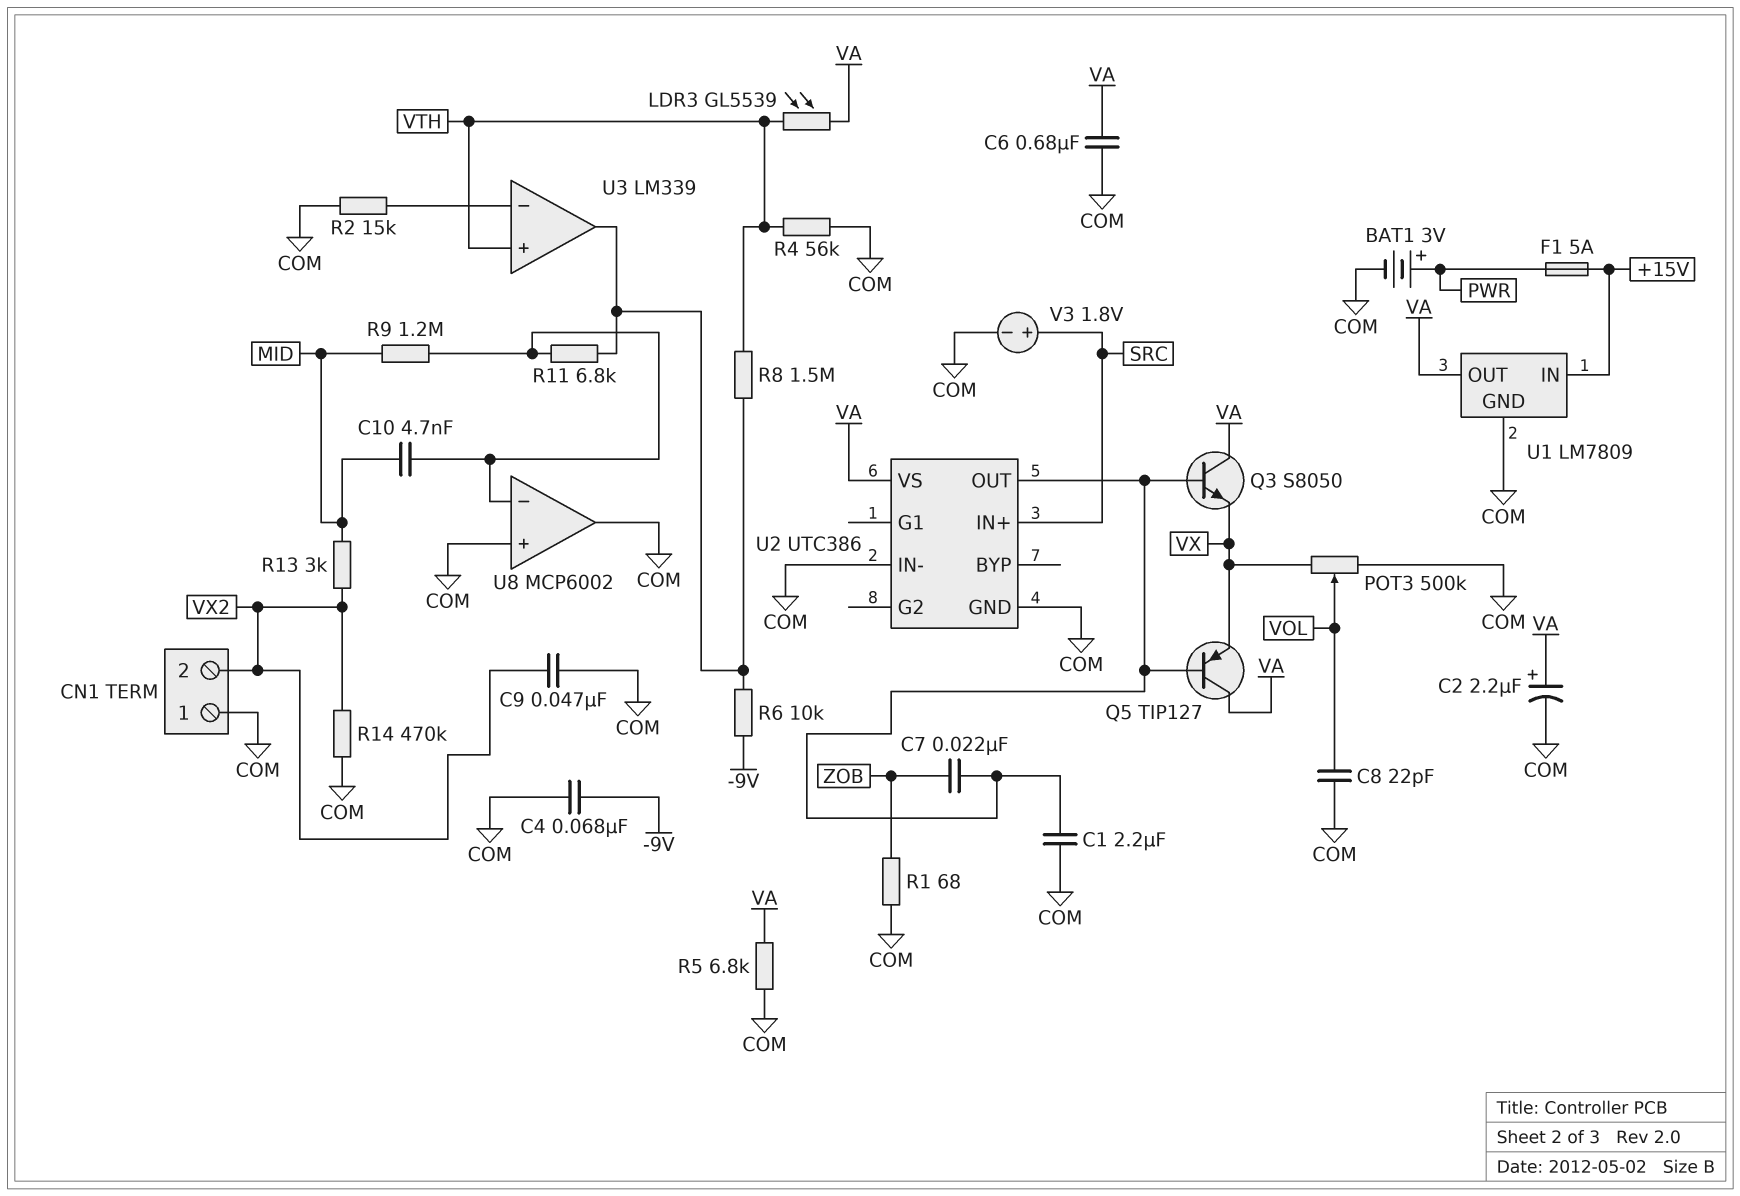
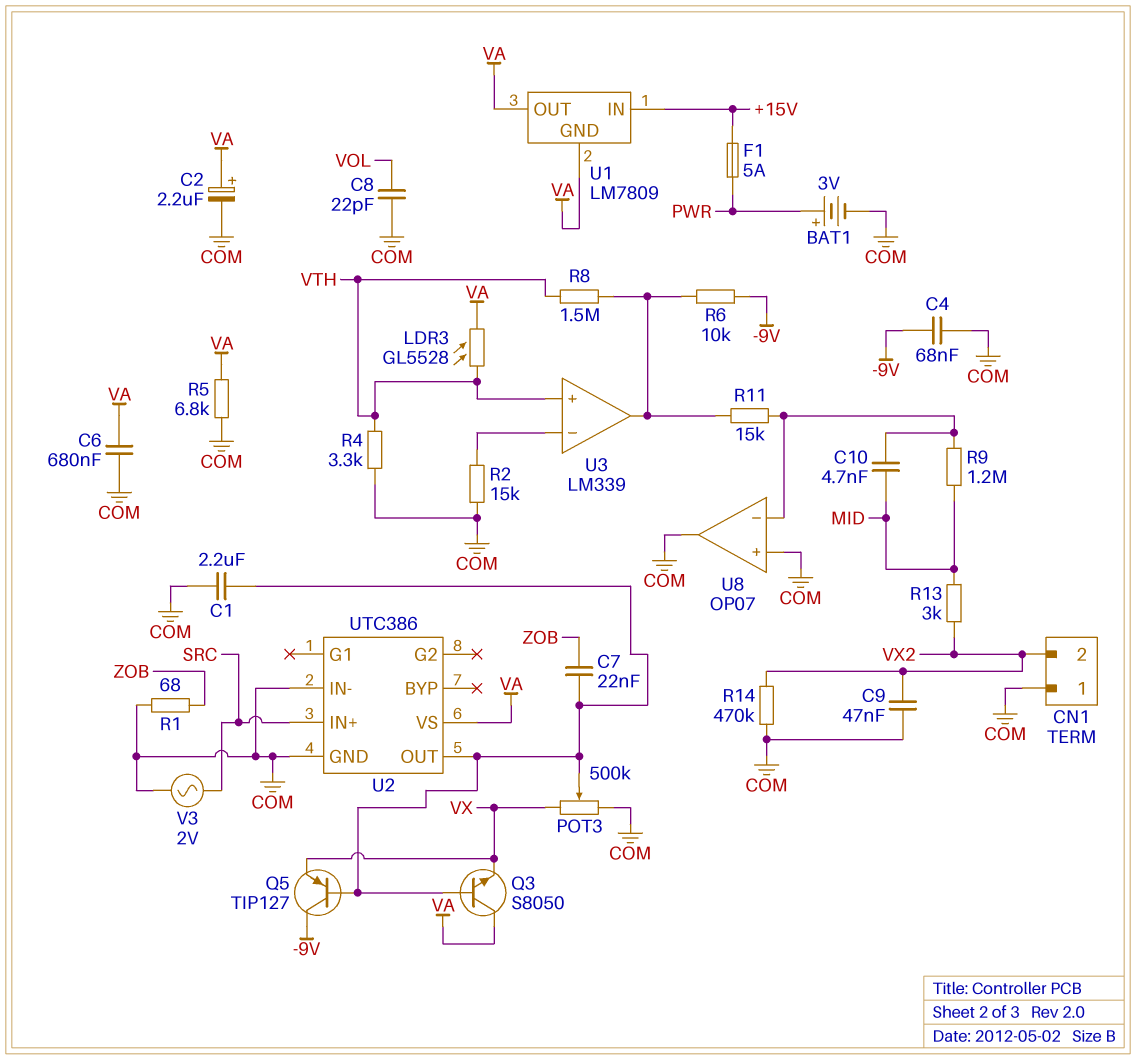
LDR3: GL5539 (VA, VTH) -> GL5528 (VA, VTH)
POT3: 500k (COM, VX, wiper VOL) -> 500k (COM, VX, wiper U2/OUT)
Q5: PNP TIP127 (B U2/OUT, C VA, E VX) -> PNP TIP127 (B U2/OUT, C -9V, E VX)
R4: 56k (COM, VTH) -> 3.3k (COM, VTH)
R11: 6.8k (U3/out, U8/in-) -> 15k (U3/out, U8/in-)
U1 pin GND: COM -> VA
U8: MCP6002 -> OP07
V3: 1.8V (plus SRC, minus COM) -> AC 2V (COM, SRC)

